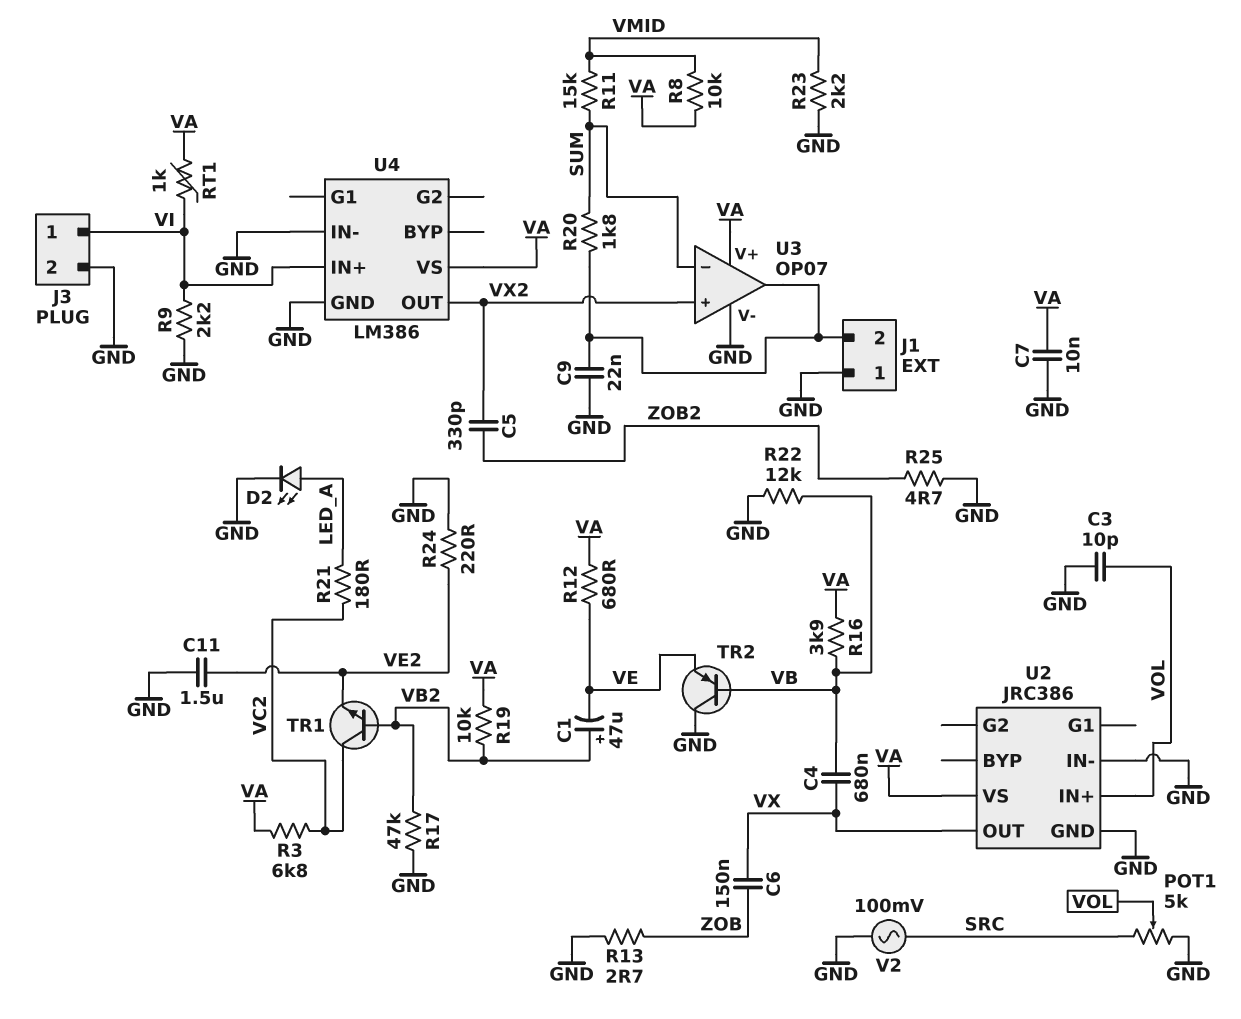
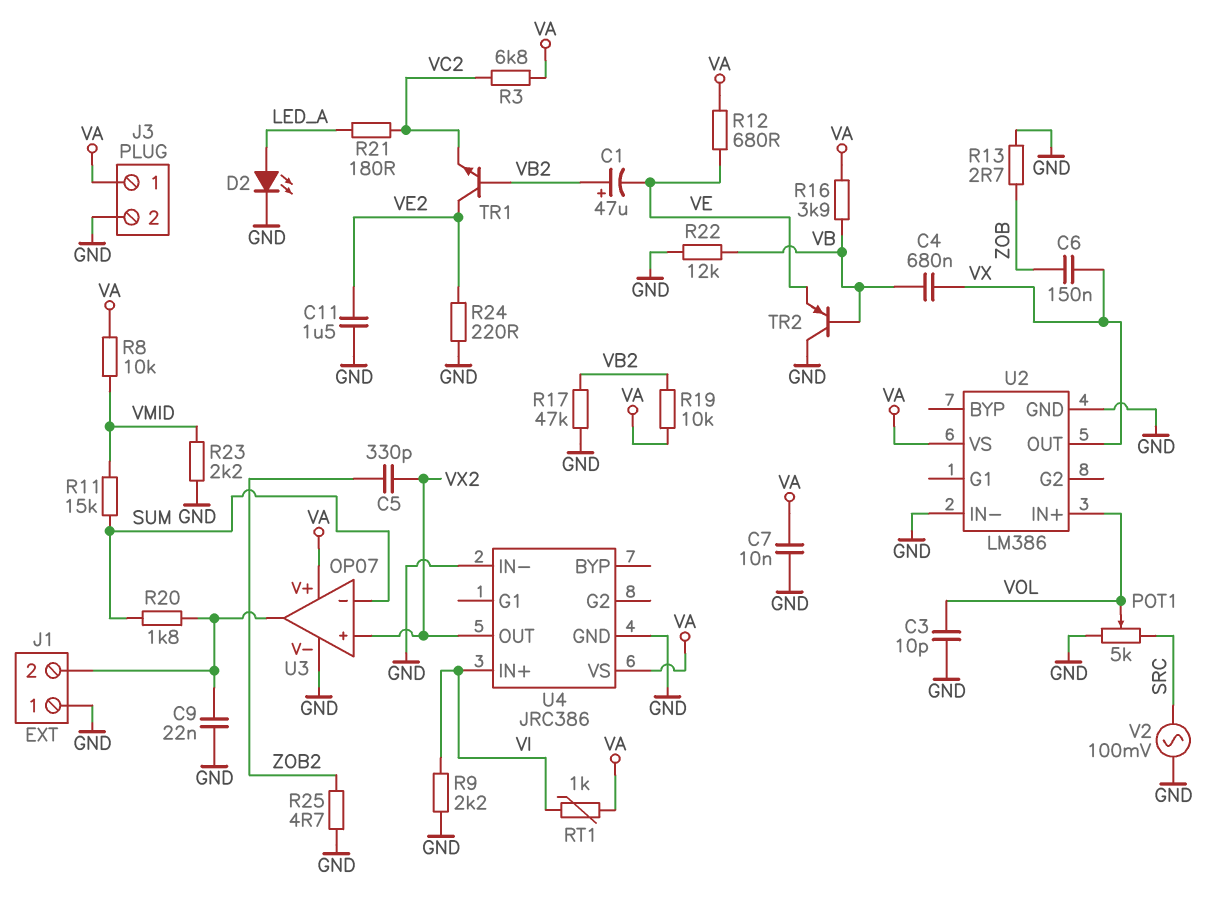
J3 pin 1: VI -> VA
TR1: NPN (B VB2, C VC2, E VE2) -> NPN (B VB2, C VE2, E VC2)
U2: JRC386 -> LM386
U4: LM386 -> JRC386

